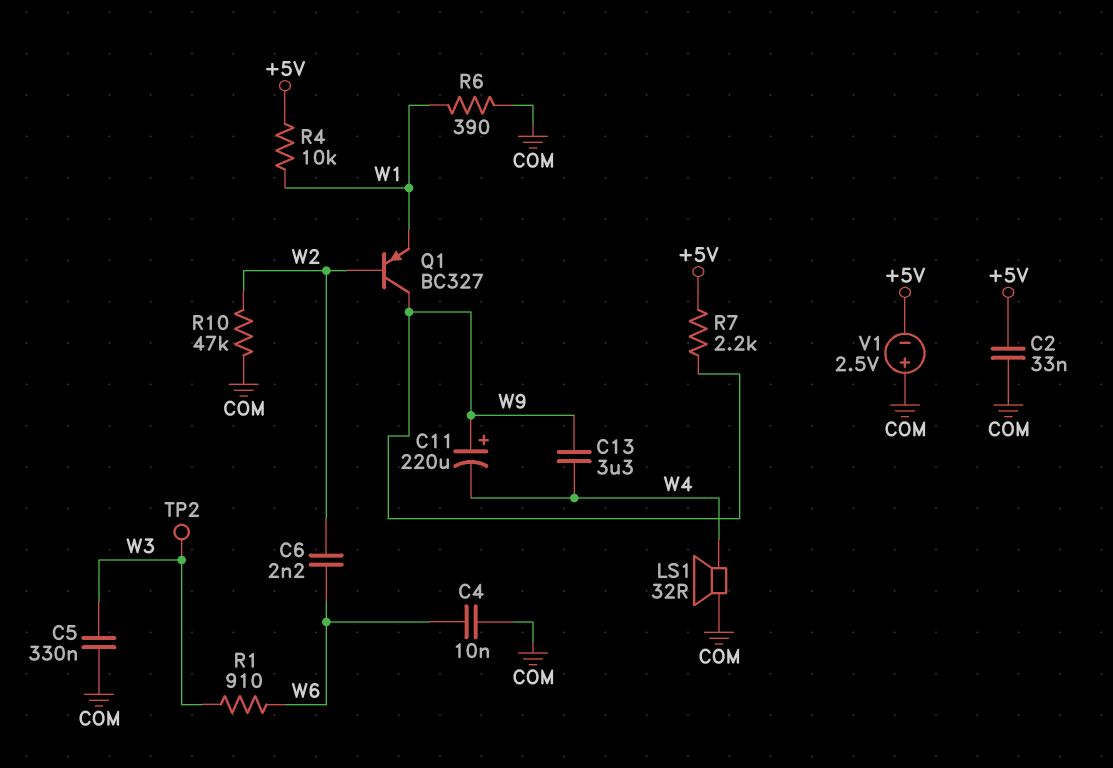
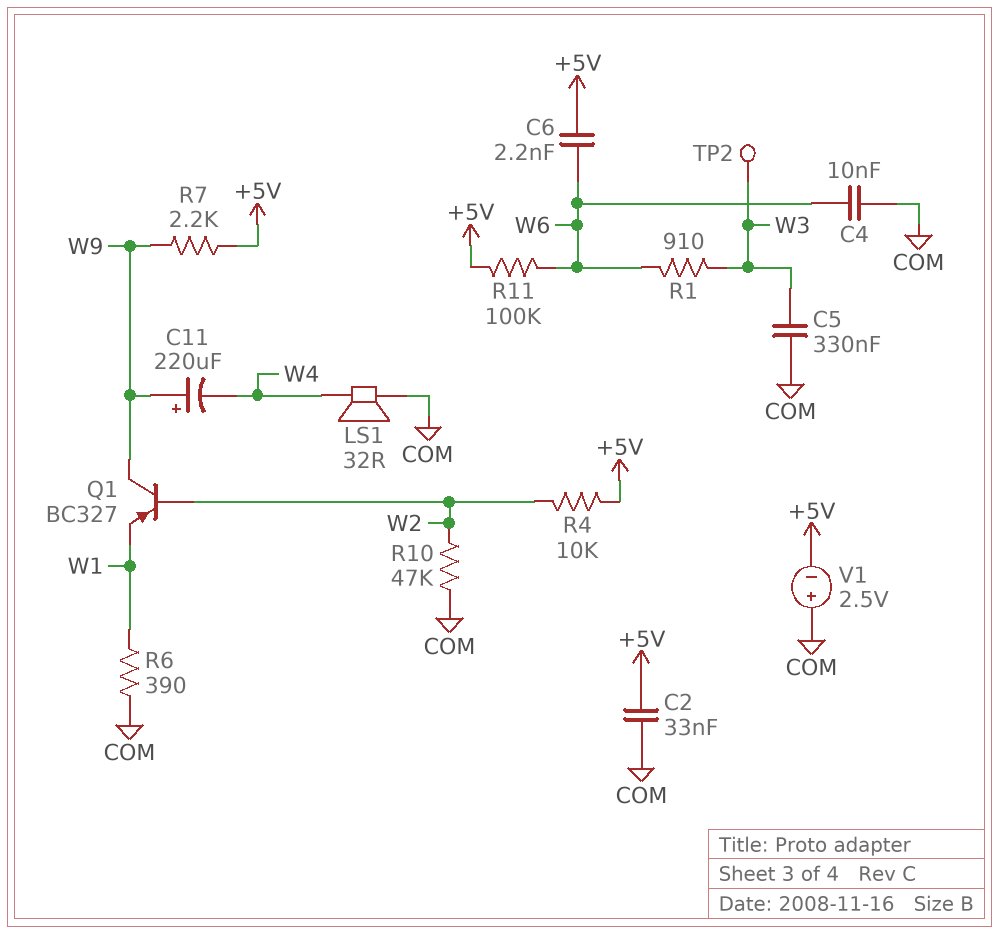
C6: 2.2nF (W2, W6) -> 2.2nF (+5V, W6)
C13: 3.3uF (W4, W9) -> none
R4: 10k (+5V, W1) -> 10k (+5V, W2)
R11: none -> 100k (+5V, W6)

